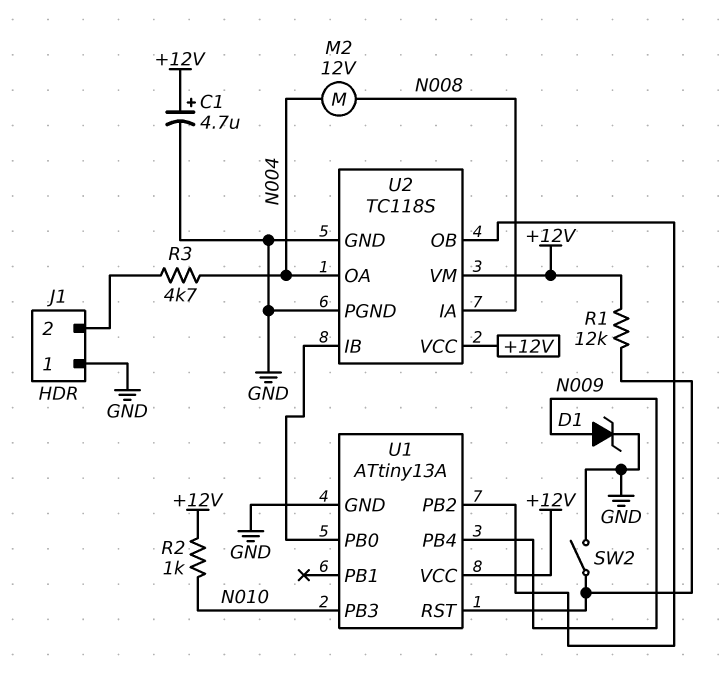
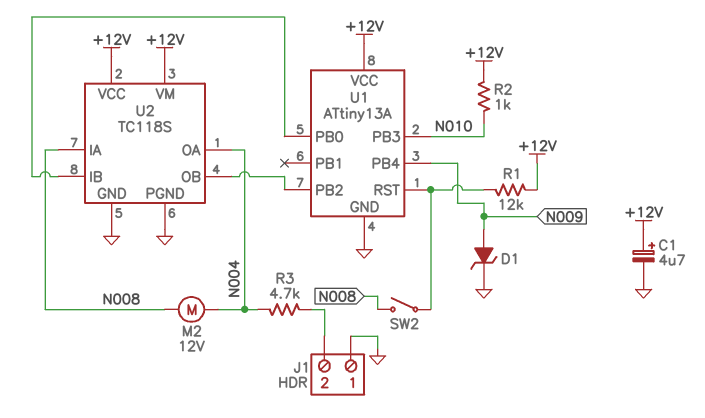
SW2: switch (GND, U1/RST) -> switch (N008, U1/RST)

